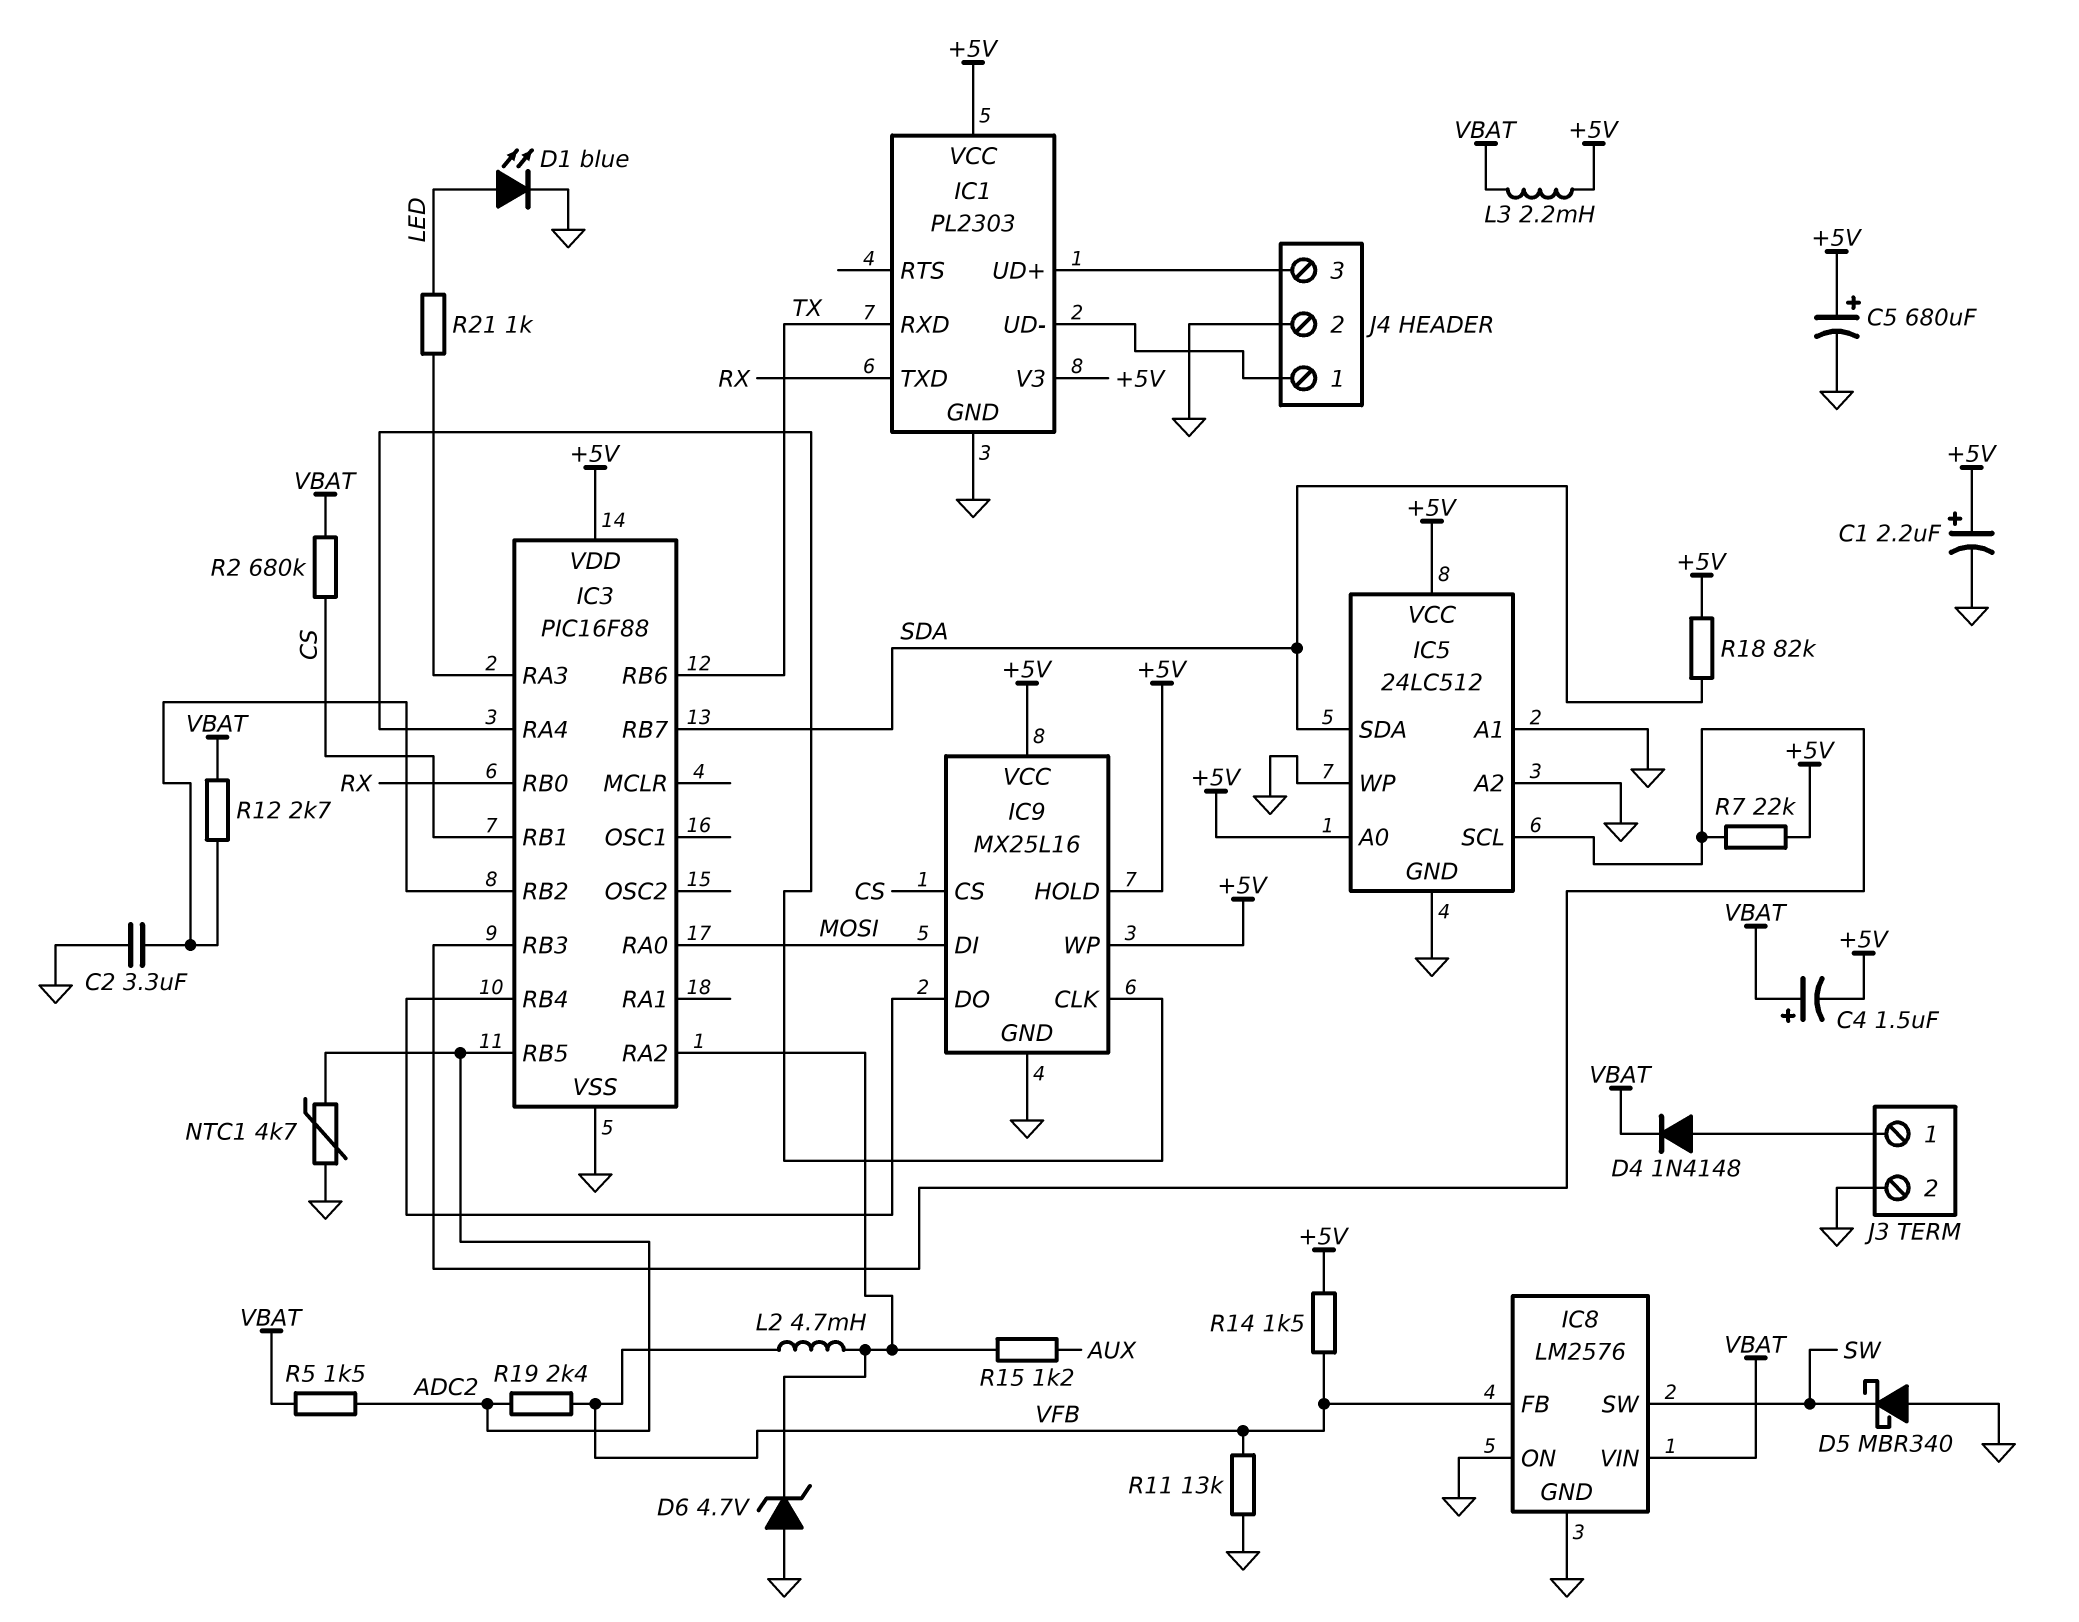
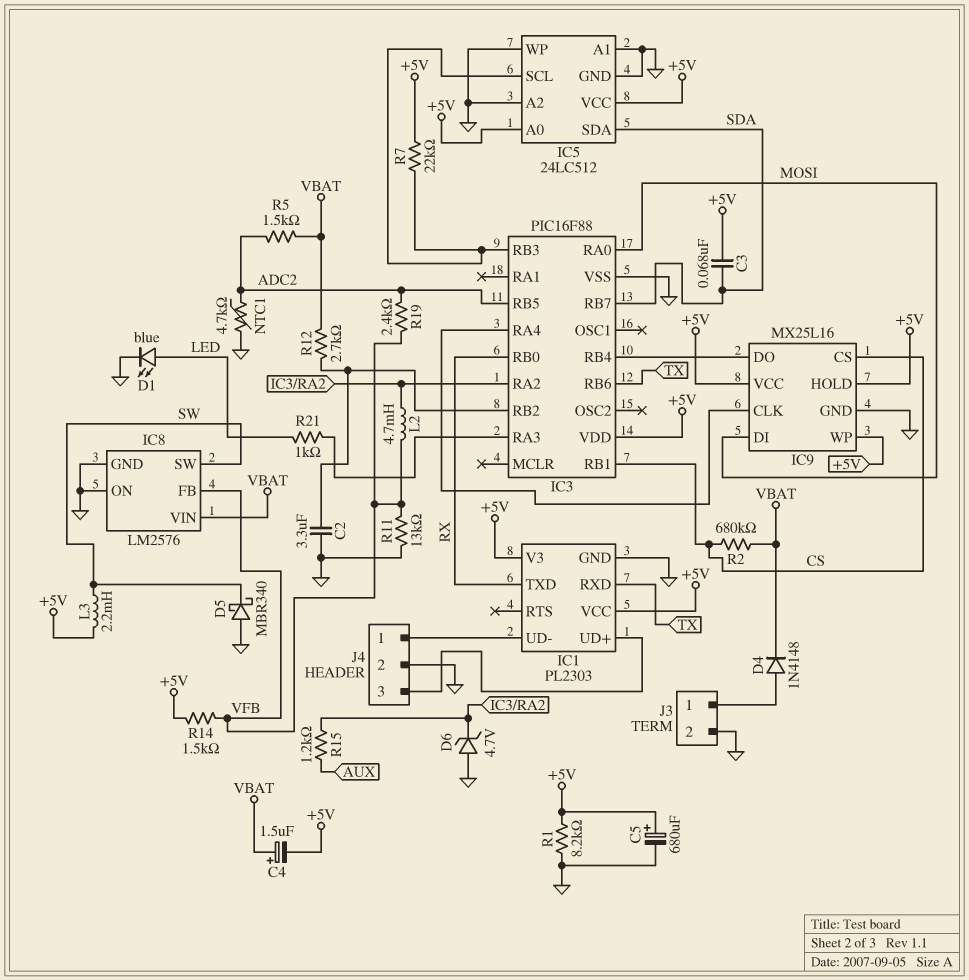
C1: 2.2uF (plus +5V, minus GND) -> none
C3: none -> 68nF (+5V, SDA)
L3: 2.2mH (+5V, VBAT) -> 2.2mH (+5V, SW)
R1: none -> 8.2k (+5V, GND)
R18: 82k (+5V, SDA) -> none

